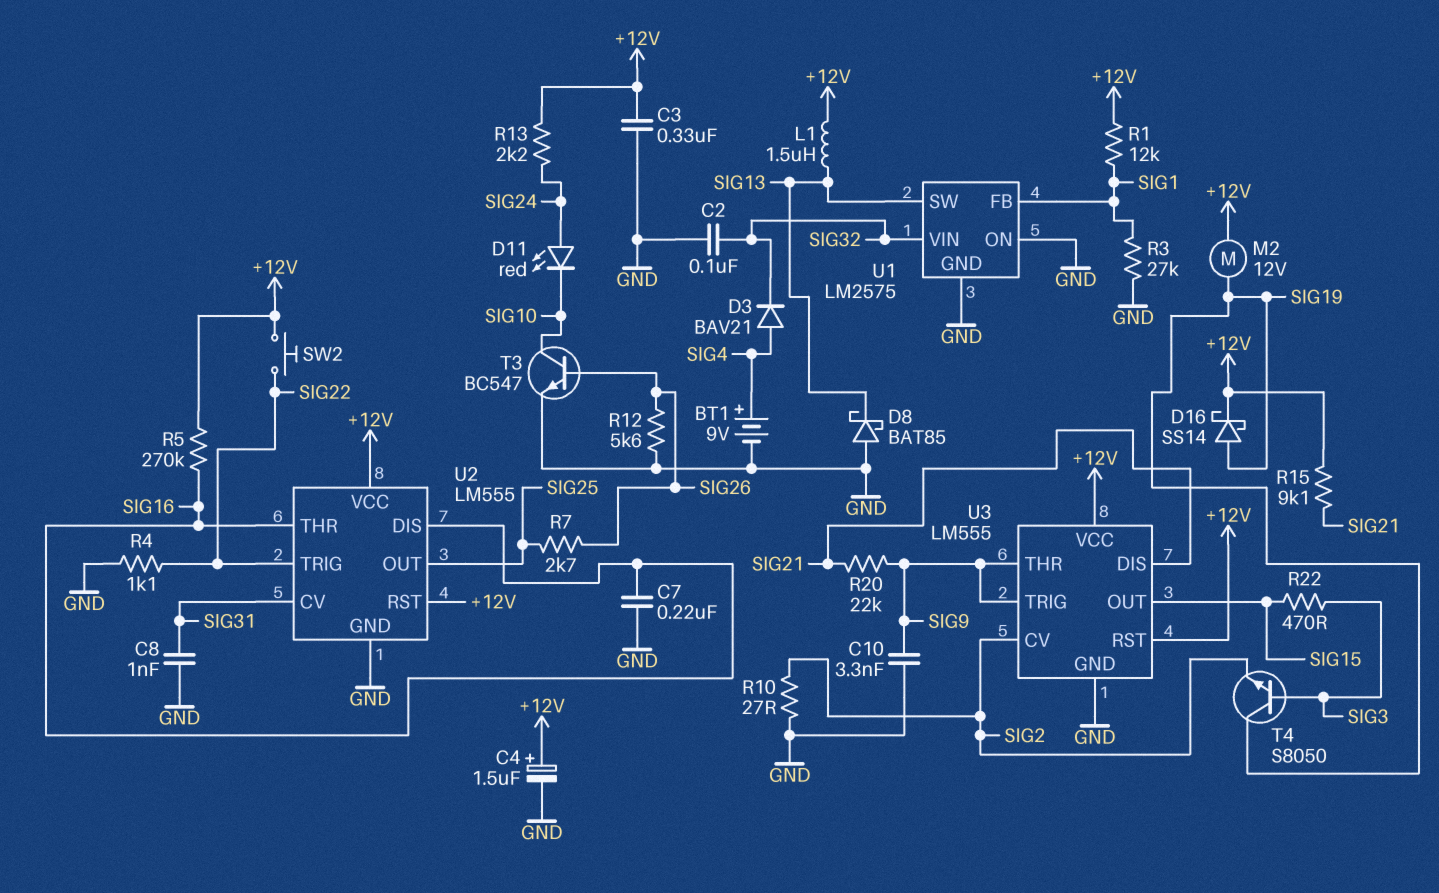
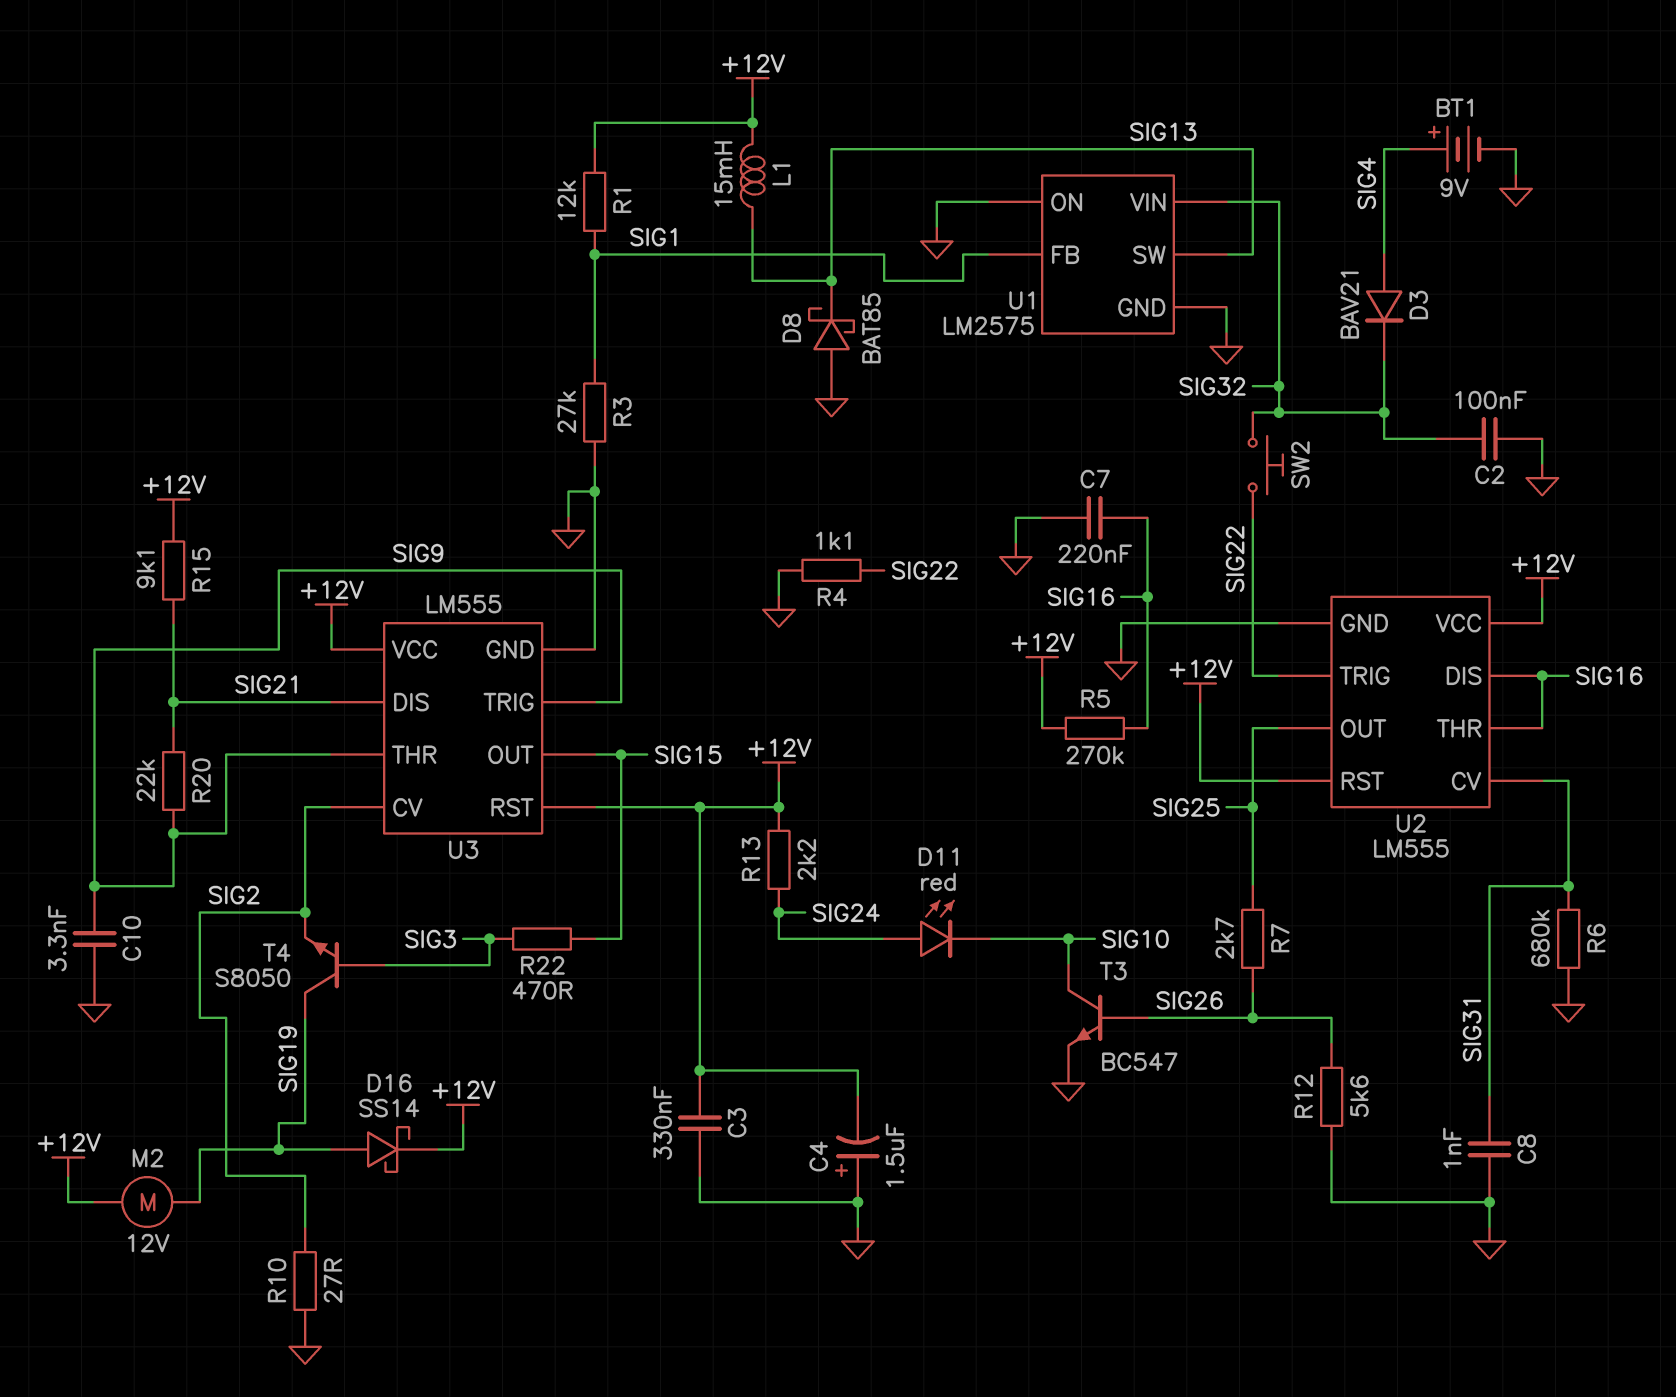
C4: 1.5uF (plus +12V, minus GND) -> 1.5uF (plus GND, minus +12V)
L1: 1.5uH (+12V, SIG13) -> 15mH (+12V, SIG13)
R6: none -> 680k (GND, SIG31)
SW2: button (+12V, SIG22) -> button (SIG22, SIG32)

